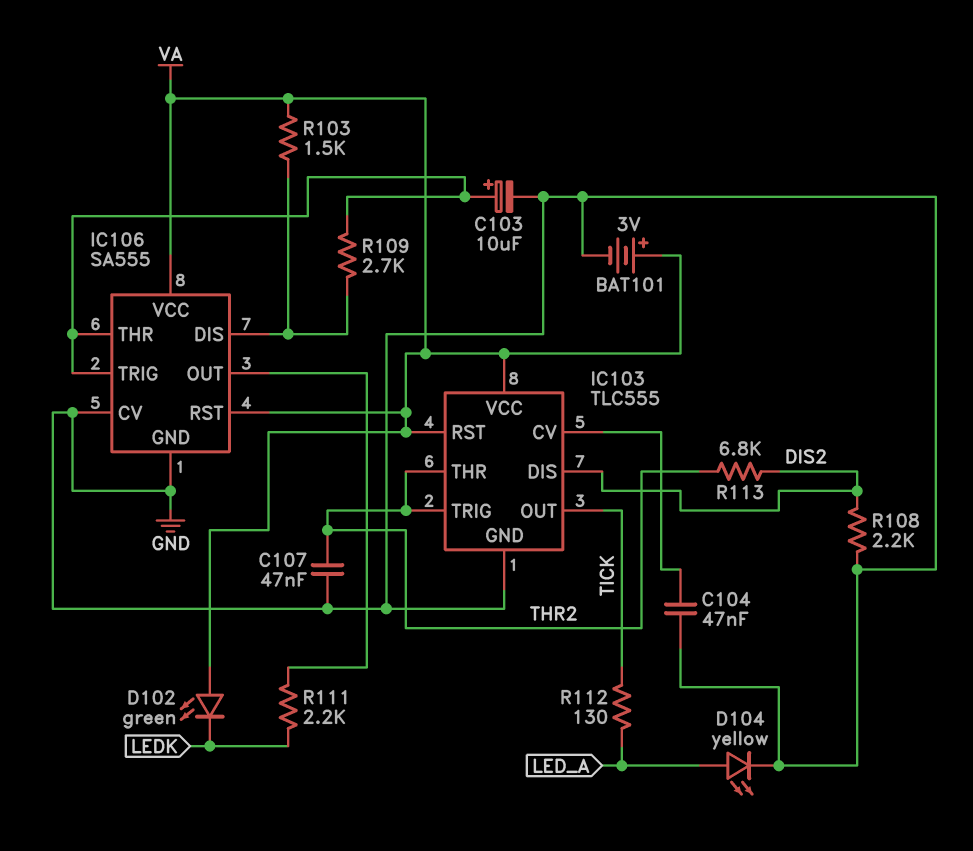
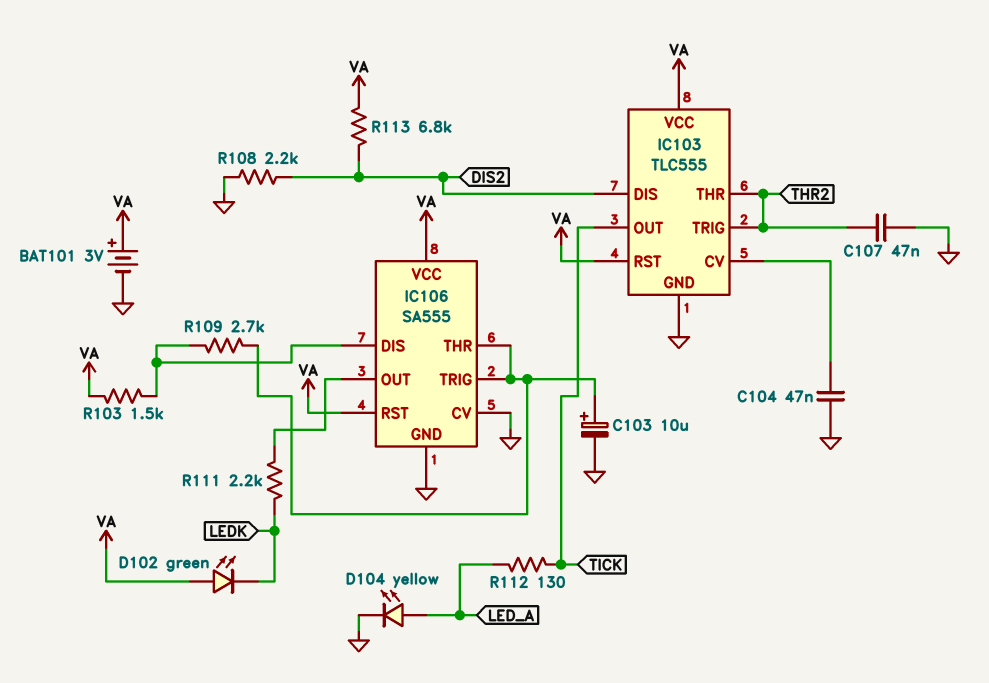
R113: 6.8k (DIS2, THR2) -> 6.8k (DIS2, VA)

